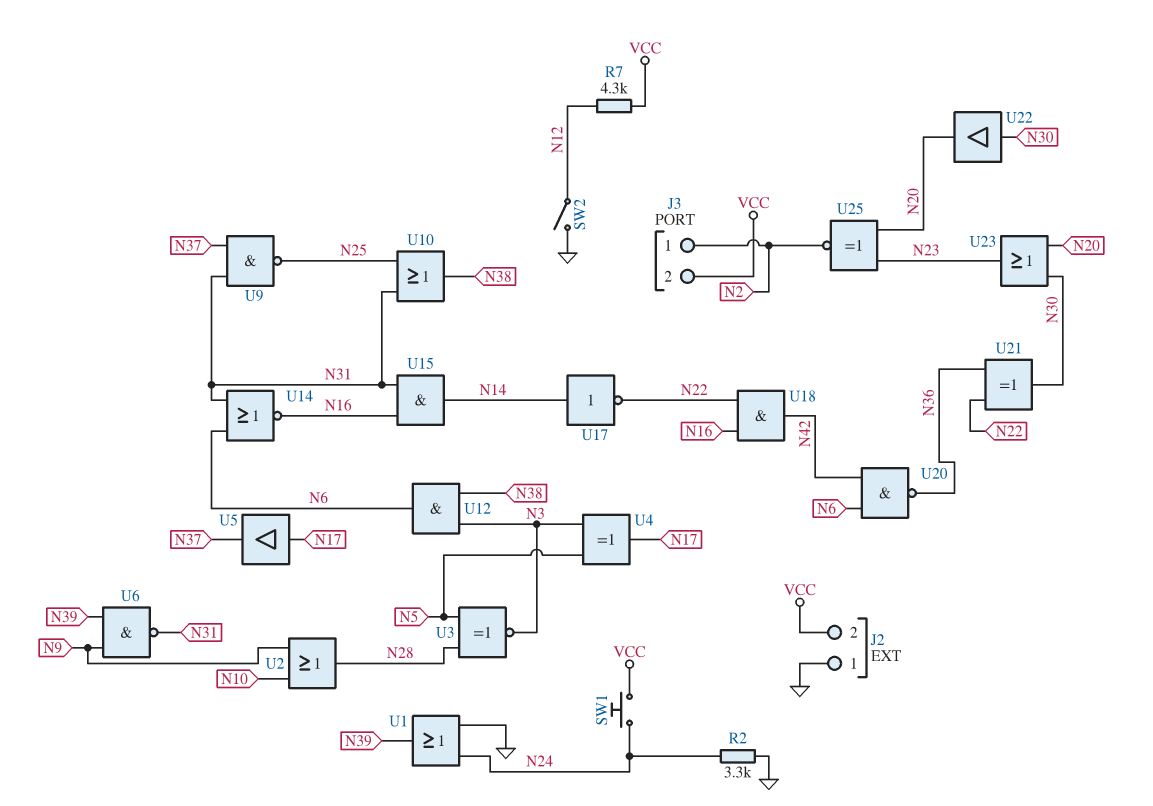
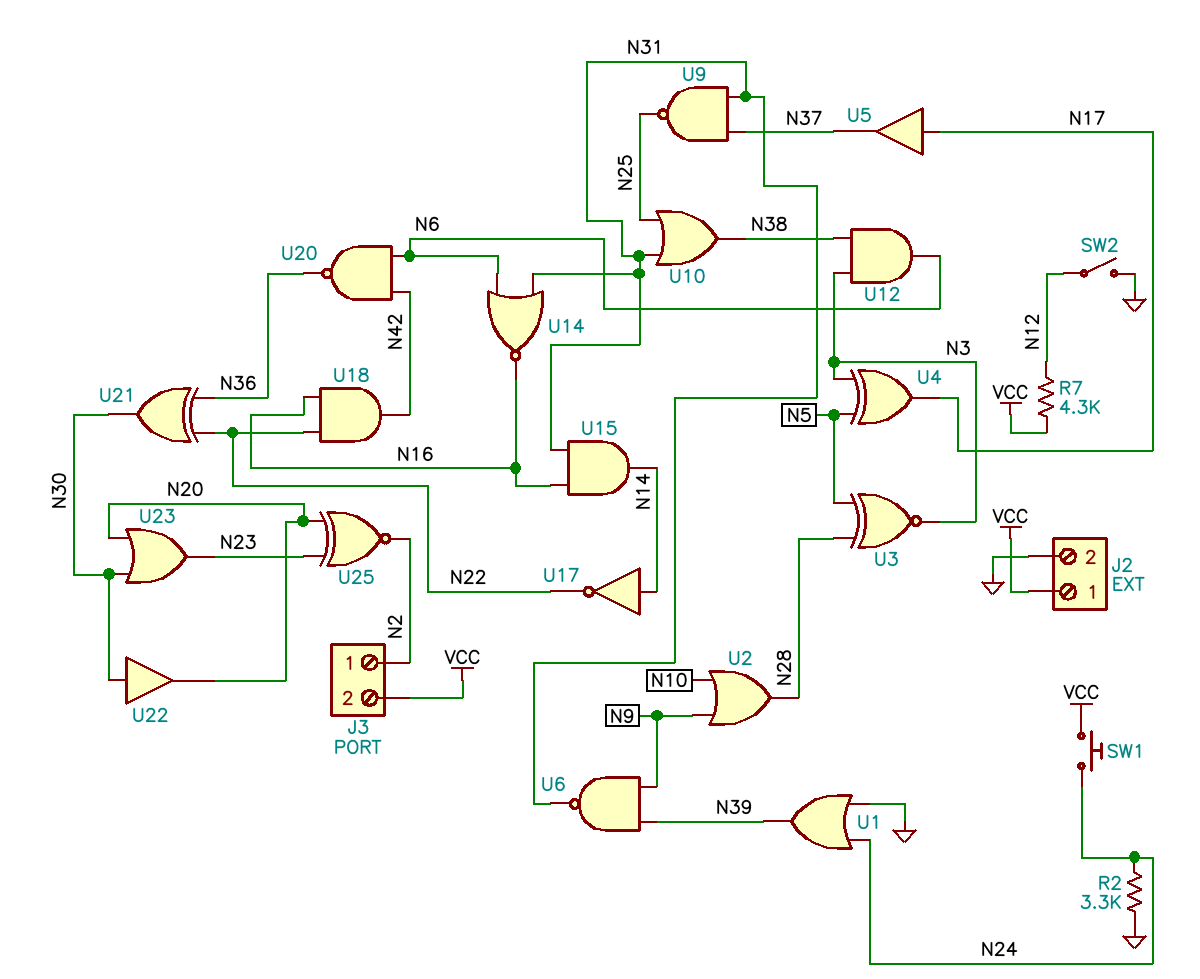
J2 pin 1: GND -> VCC
J2 pin 2: VCC -> GND

